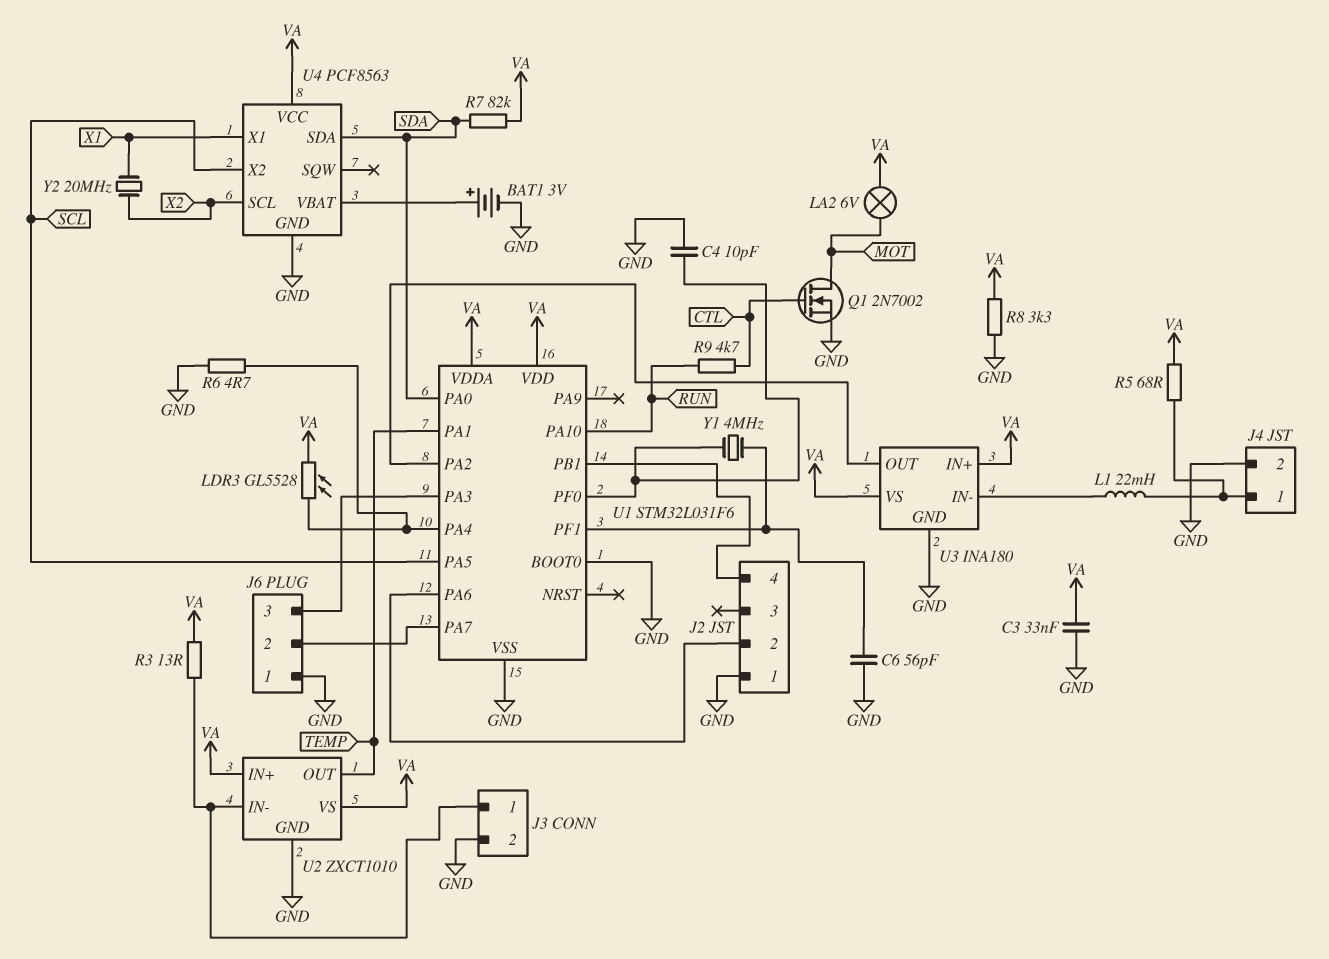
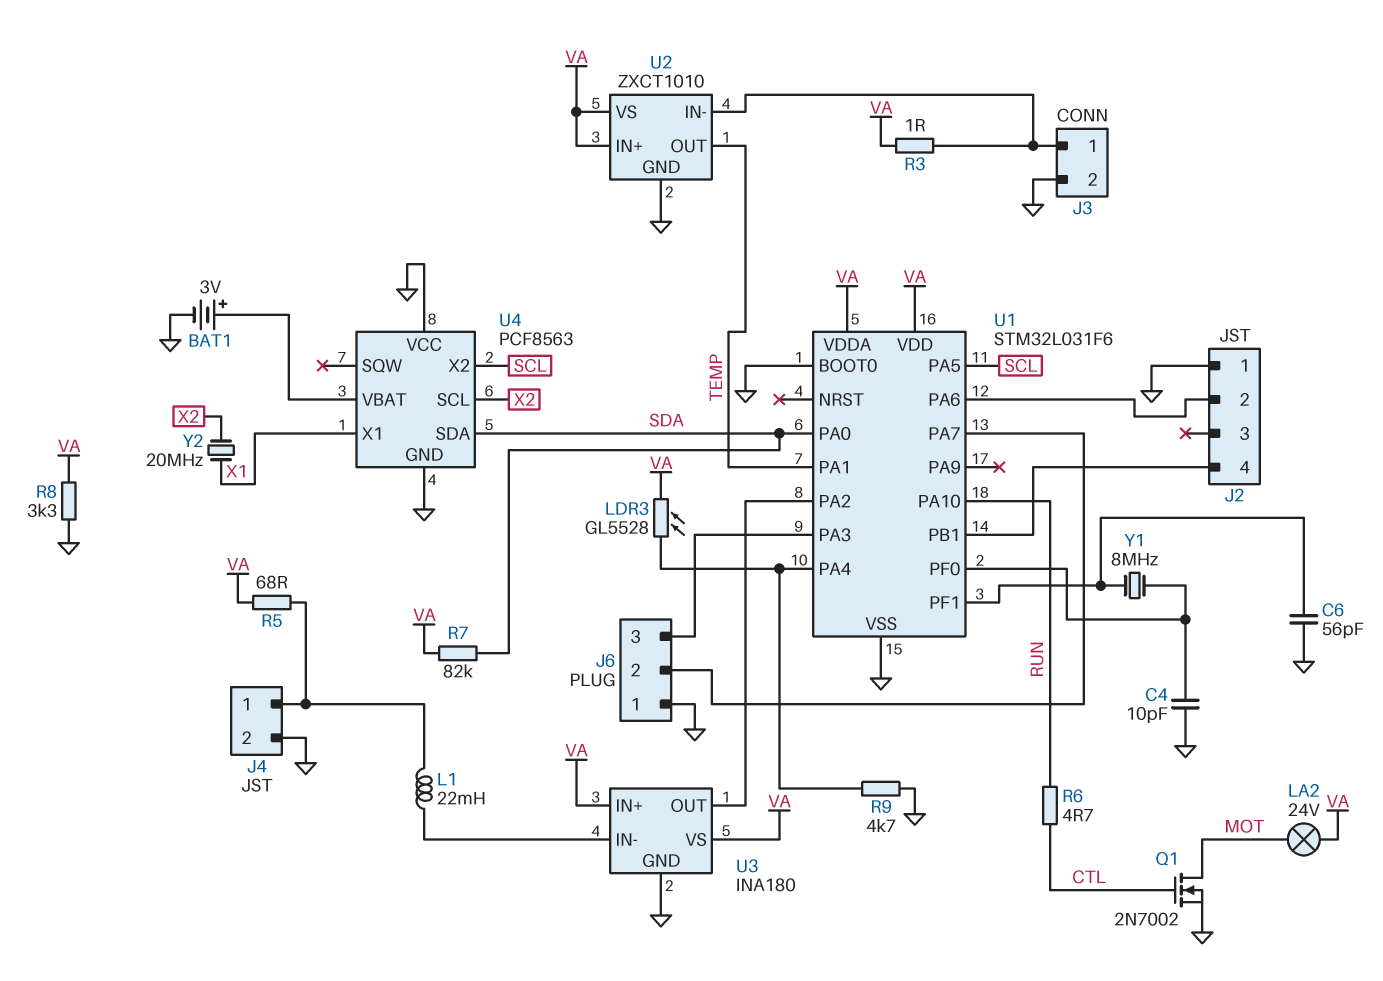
C3: 33nF (GND, VA) -> none
LA2: lamp 6V (MOT, VA) -> lamp 24V (MOT, VA)
R3: 13 (J3/1, VA) -> 1 (J3/1, VA)
R6: 4.7 (GND, U1/PA4) -> 4.7 (CTL, RUN)
R9: 4.7k (CTL, RUN) -> 4.7k (GND, U1/PA4)
U4 pin VCC: VA -> GND
Y1: 4MHz (U1/PF0, U1/PF1) -> 8MHz (U1/PF0, U1/PF1)

